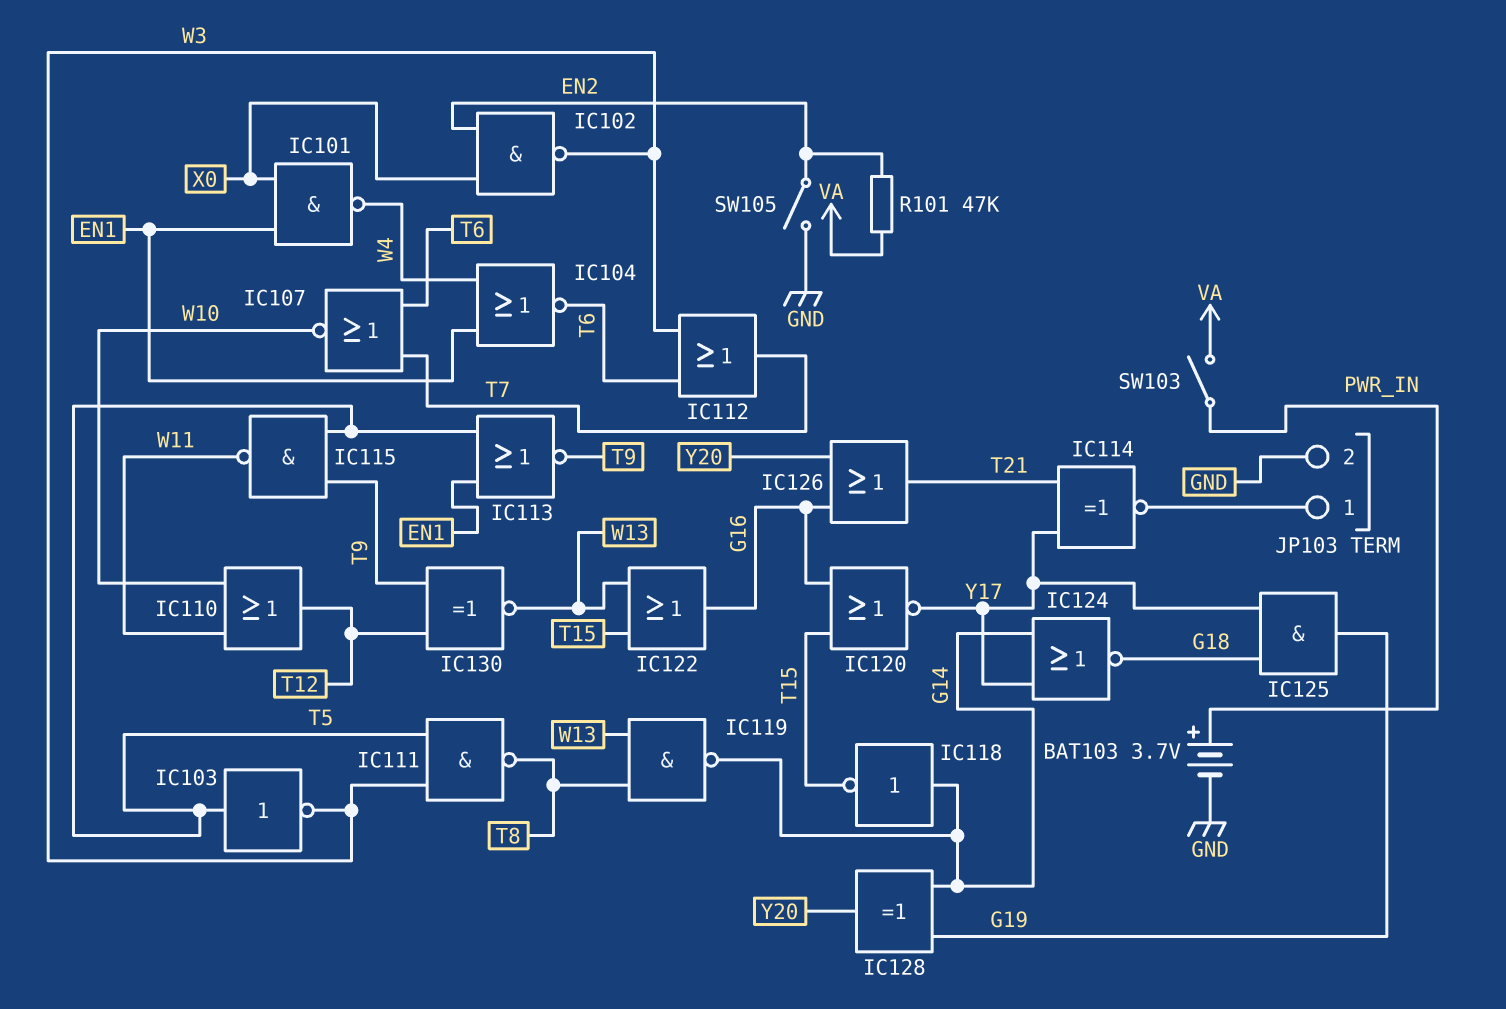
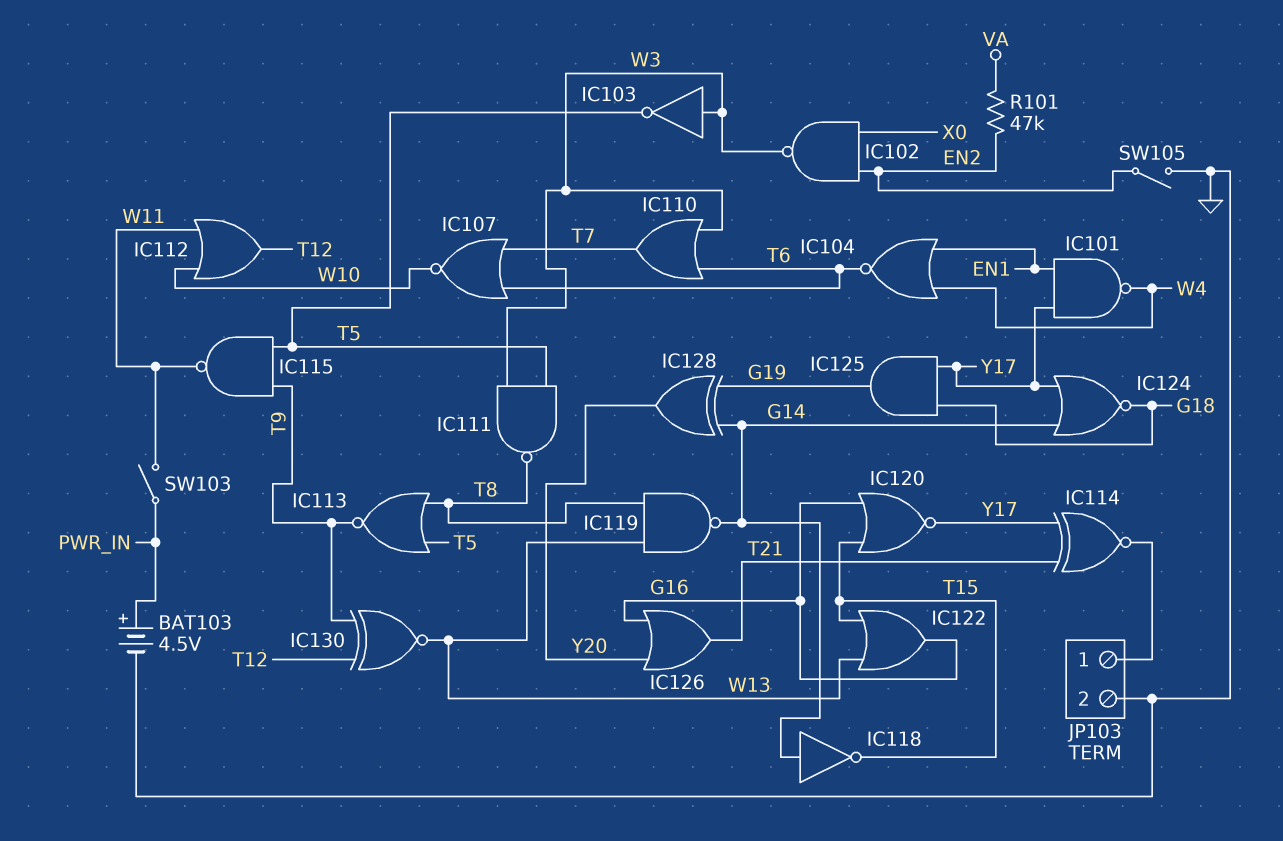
BAT103: 3.7V (plus PWR_IN, minus GND) -> 4.5V (plus PWR_IN, minus GND)
IC101: NAND (in EN1, in X0, out W4) -> NAND (in EN1, in Y17, out W4)
IC103: NOT (in T5, out W3) -> NOT (in W3, out T5)
IC110: OR (in W10, in W11, out T12) -> OR (in T6, in W3, out T7)
IC112: OR (in T6, in W3, out T7) -> OR (in W10, in W11, out T12)
IC113: NOR (in EN1, in T5, out T9) -> NOR (in T5, in T8, out T9)
SW103: switch (PWR_IN, VA) -> switch (PWR_IN, W11)

